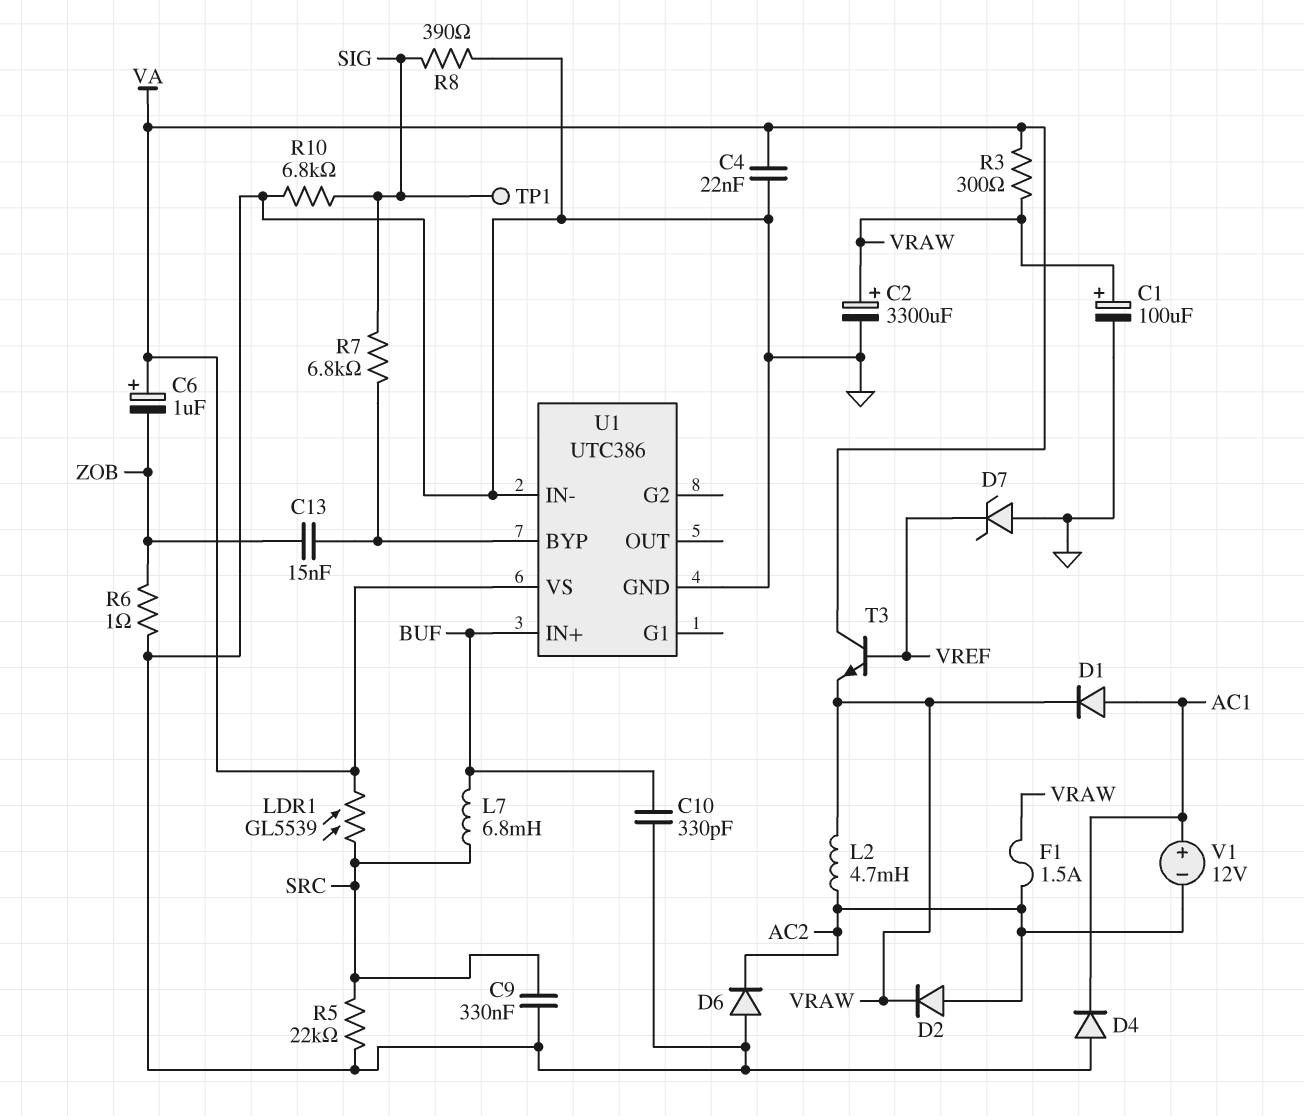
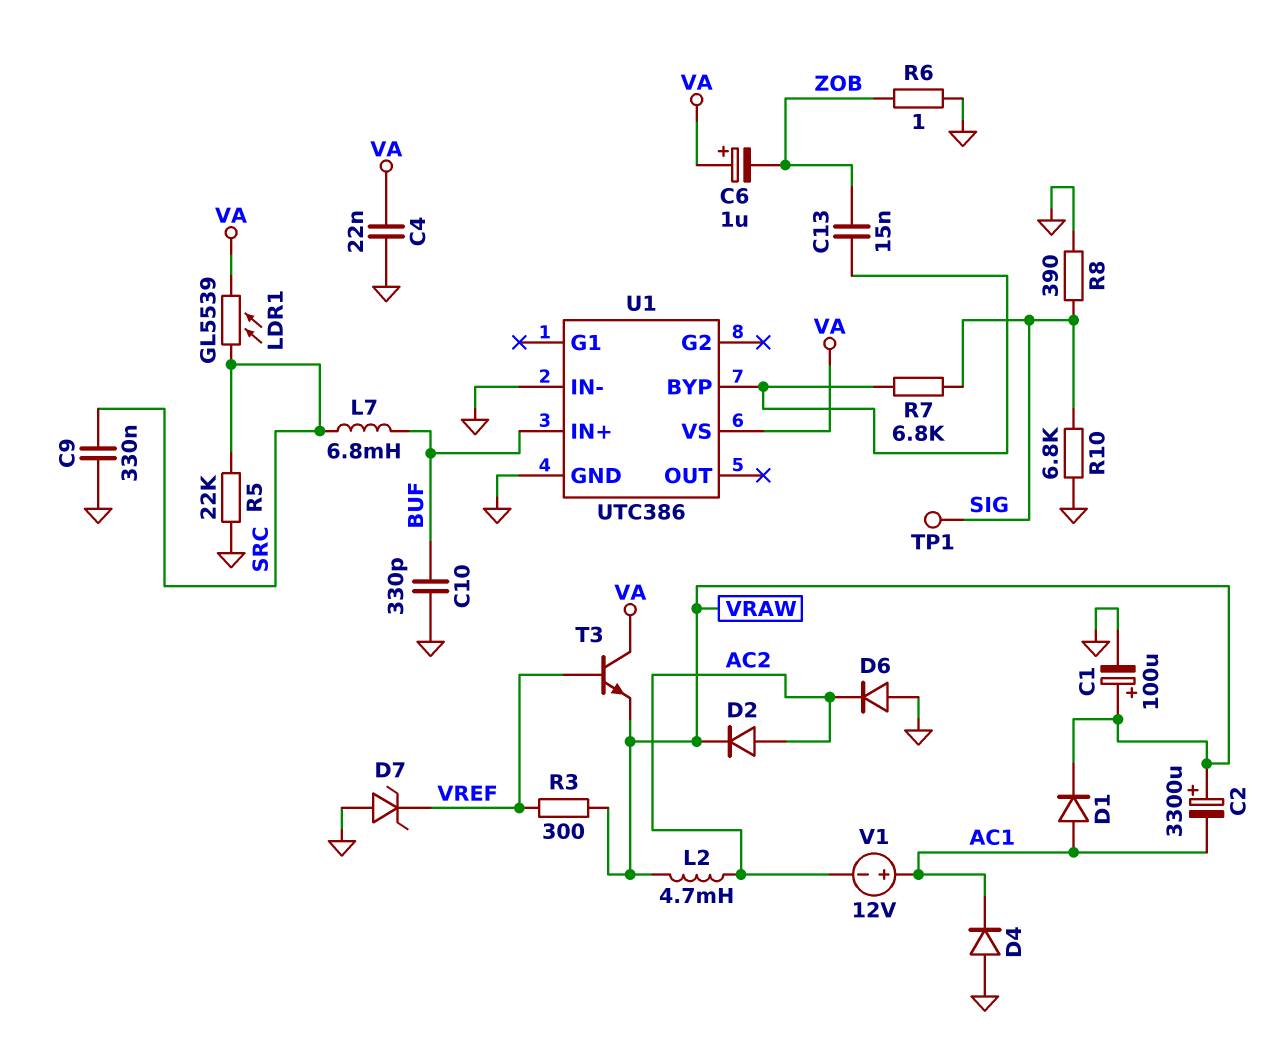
C2: 3300uF (plus VRAW, minus GND) -> 3300uF (plus VRAW, minus AC1)
F1: 1.5A (AC2, VRAW) -> none
R3: 300 (VA, VRAW) -> 300 (VRAW, VREF)

